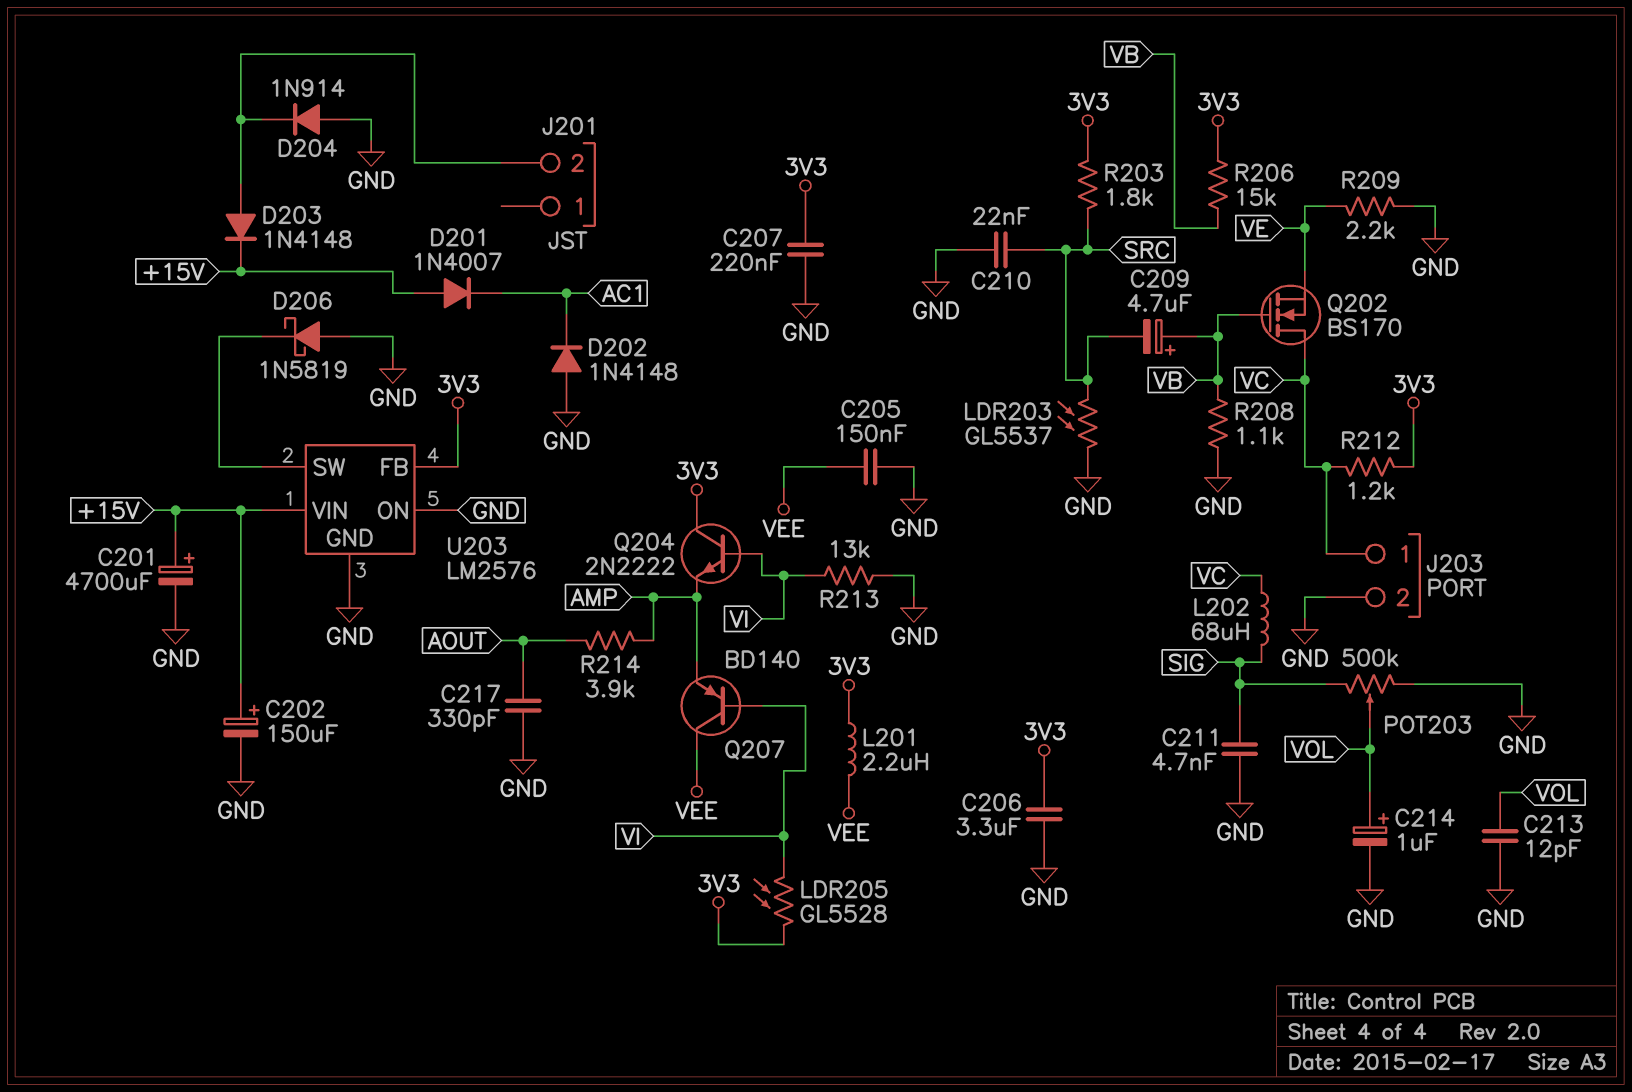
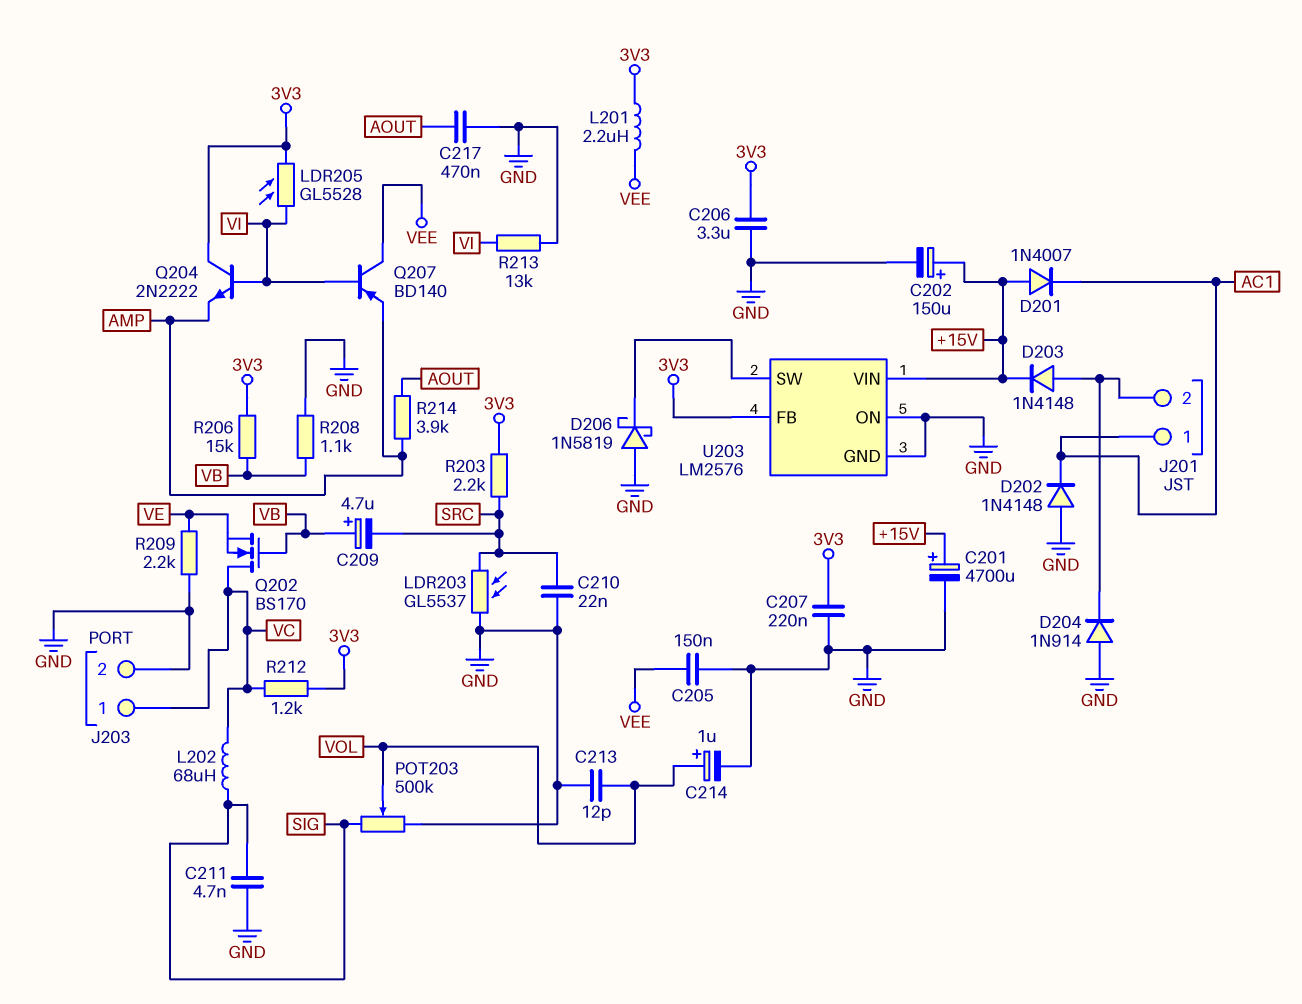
C217: 330pF (AOUT, GND) -> 470nF (AOUT, GND)
J201 pin 1: none -> AC1
R203: 1.8k (3V3, SRC) -> 2.2k (3V3, SRC)

